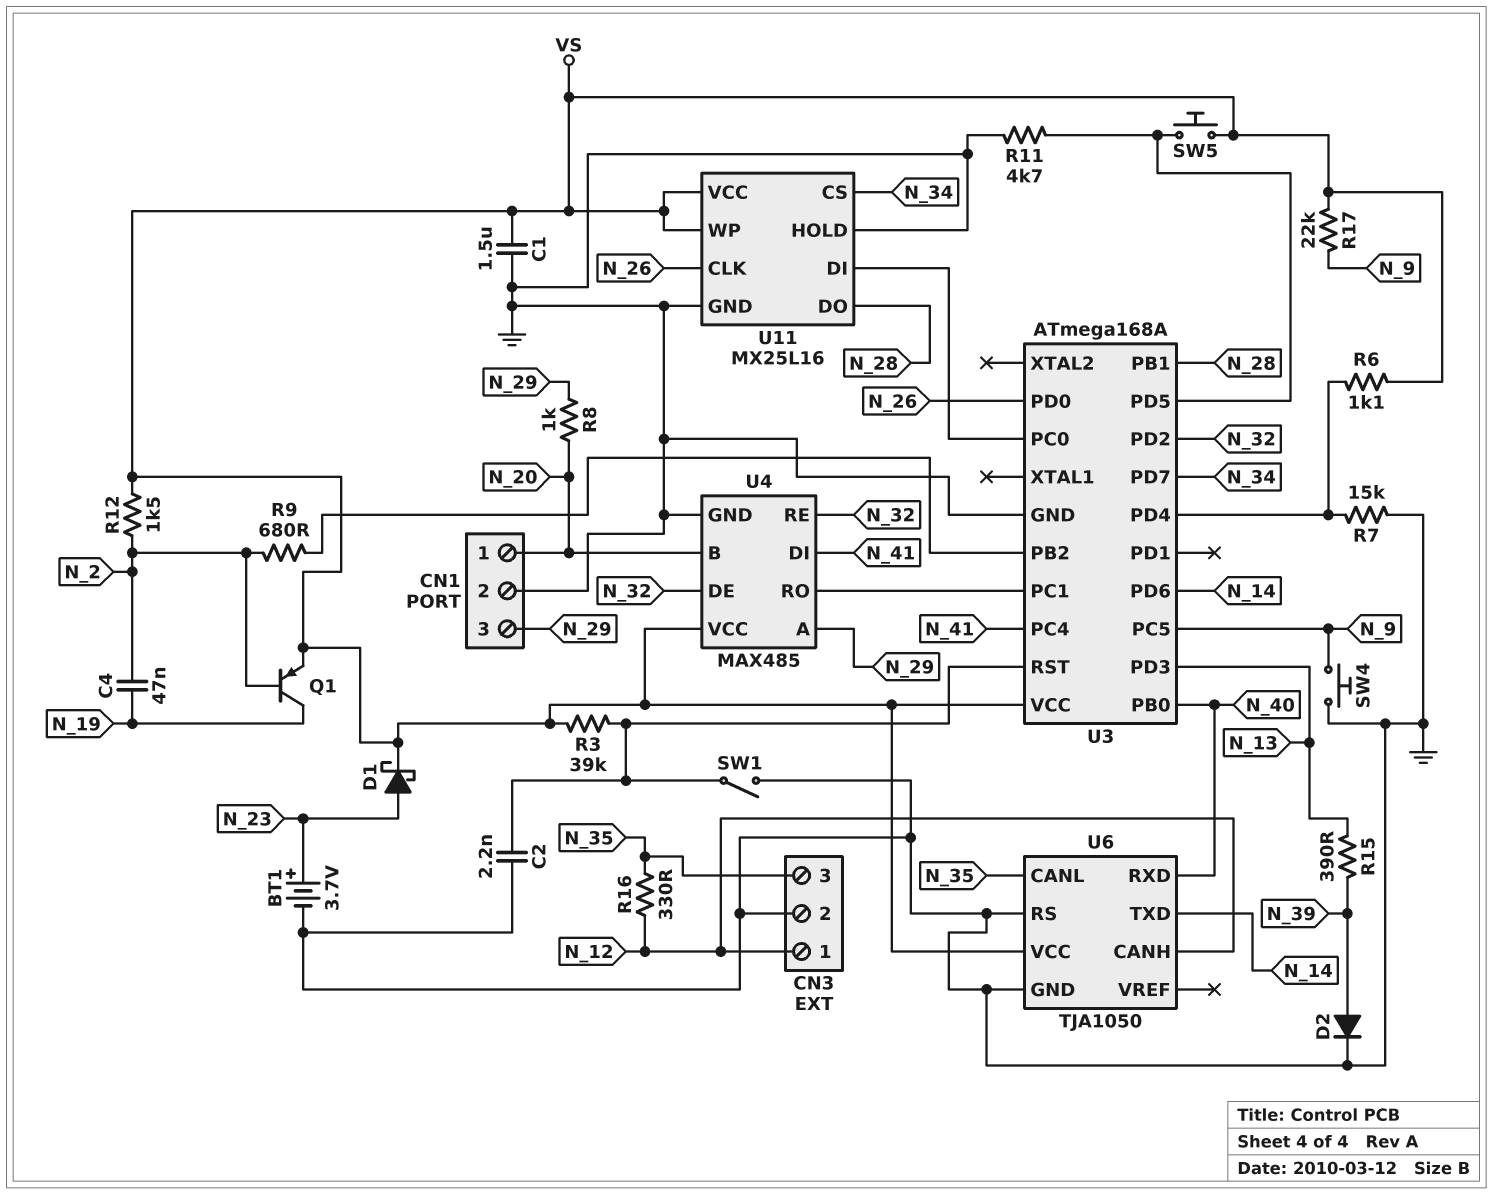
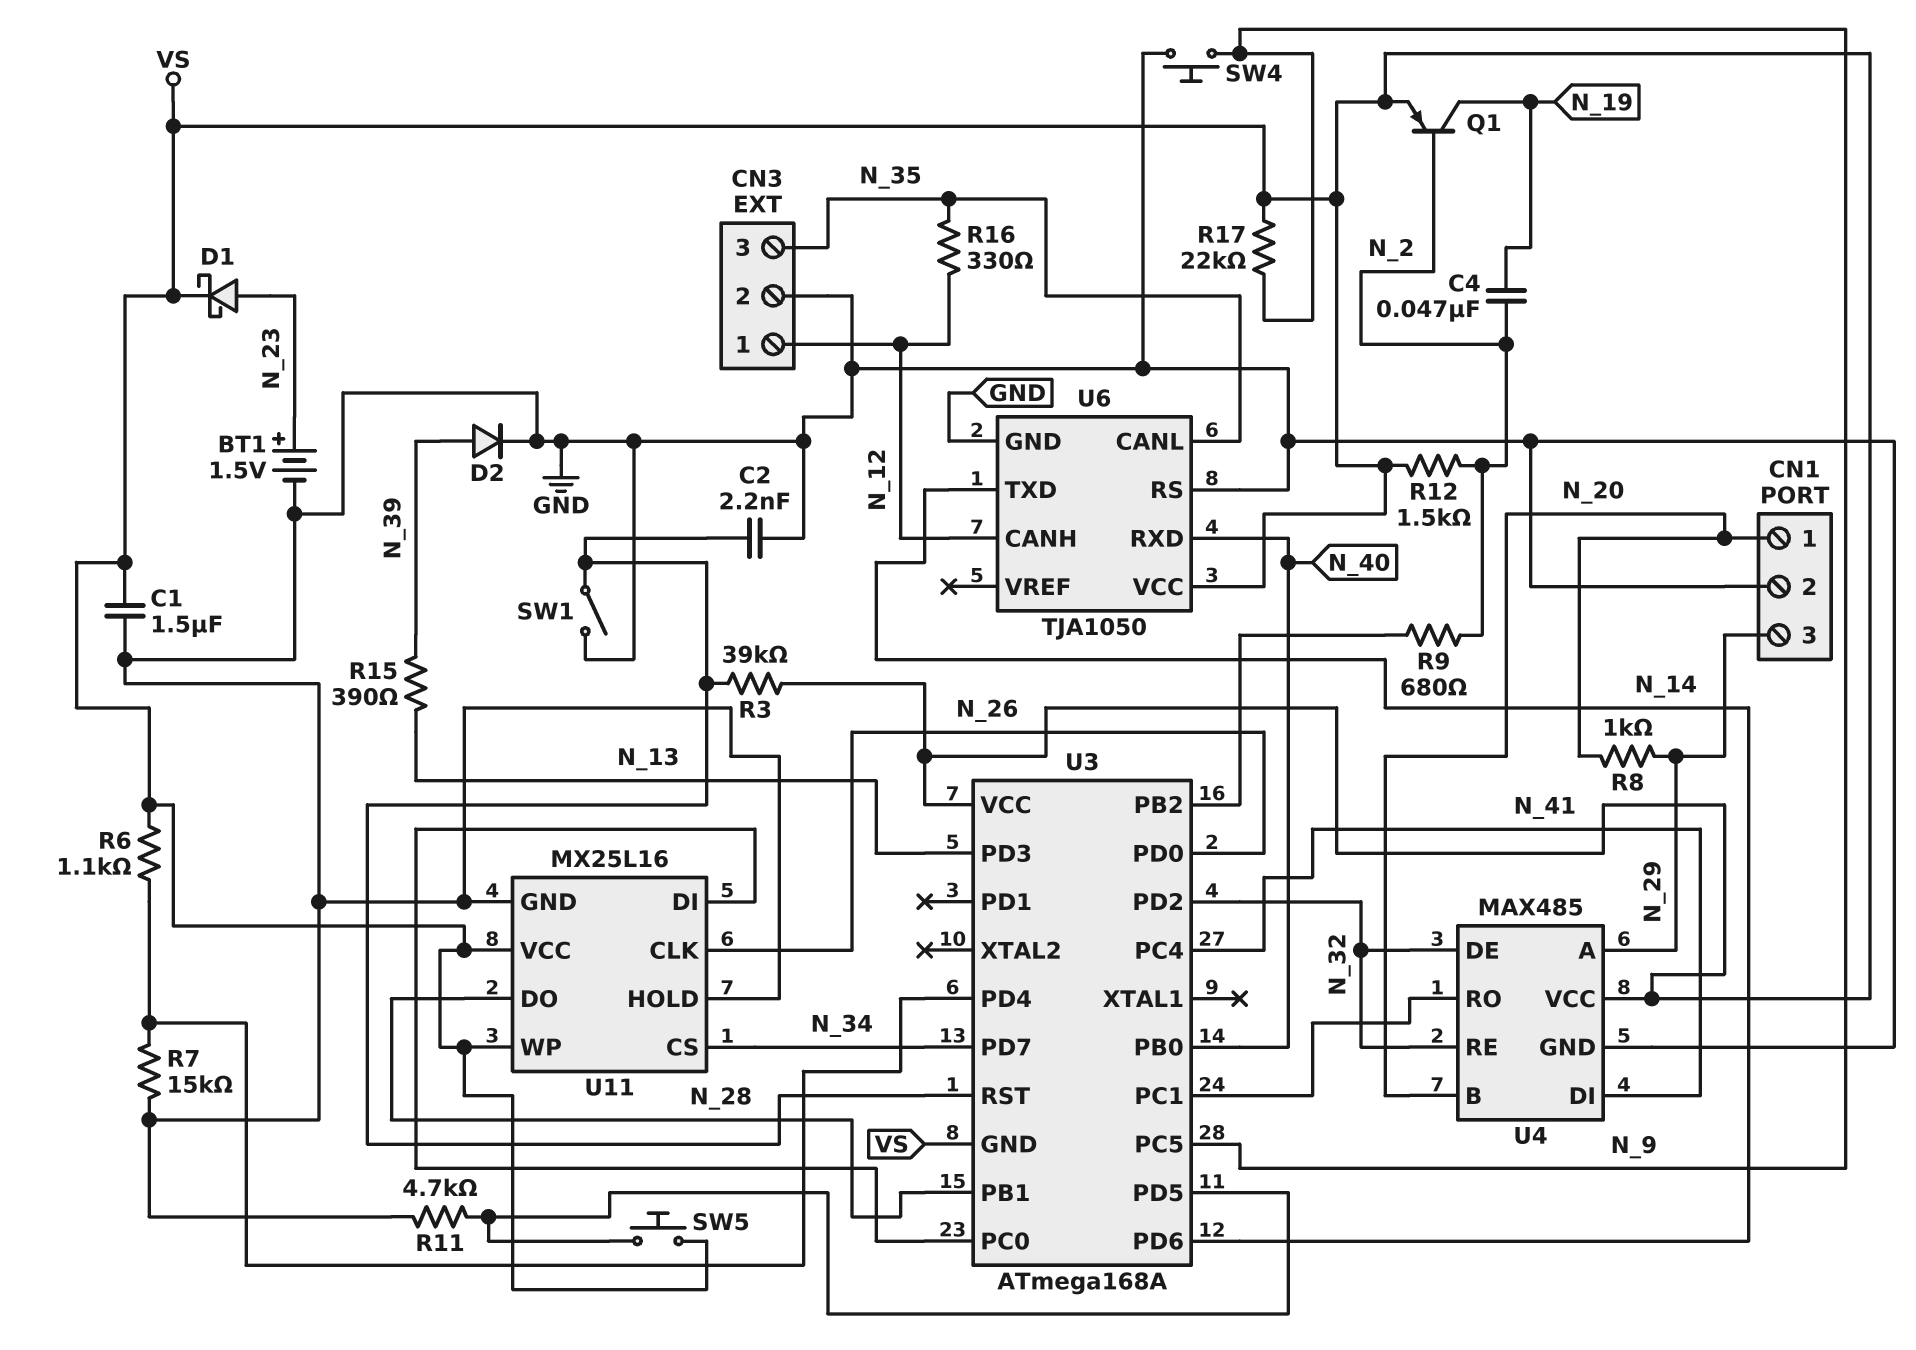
BT1: 3.7V (plus N_23, minus GND) -> 1.5V (plus N_23, minus GND)
U3 pin GND: GND -> VS

